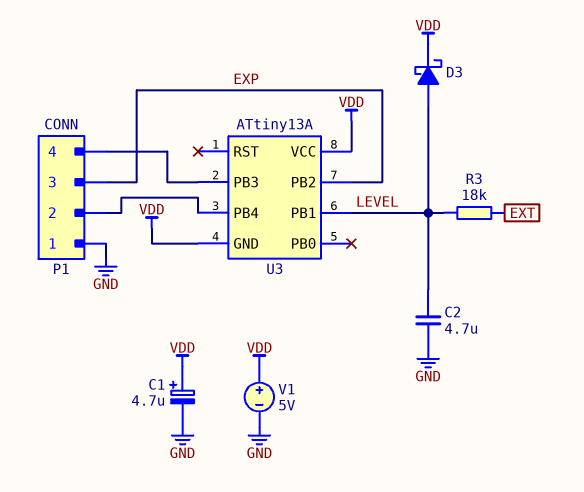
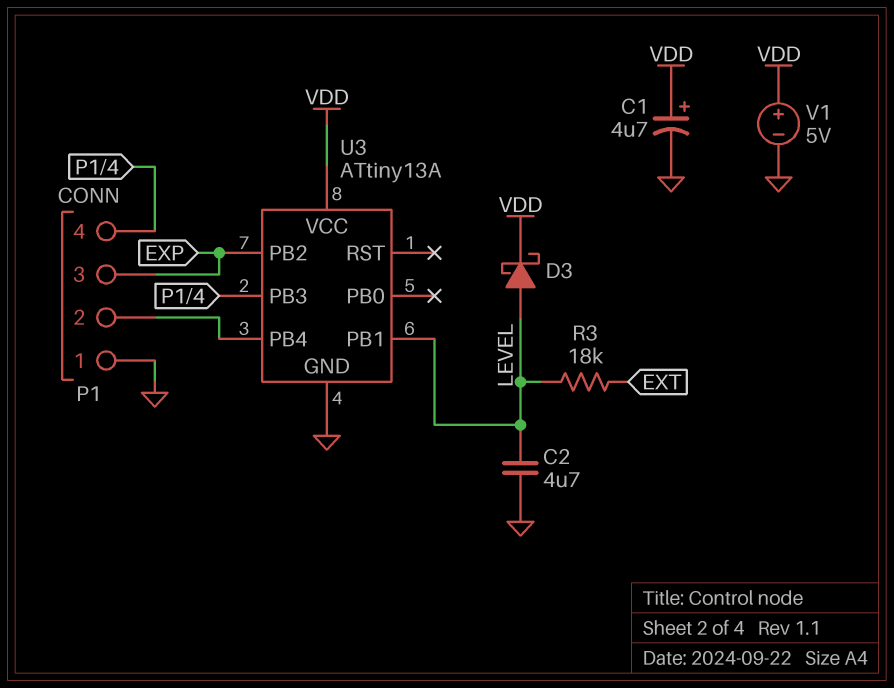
U3 pin GND: VDD -> GND

